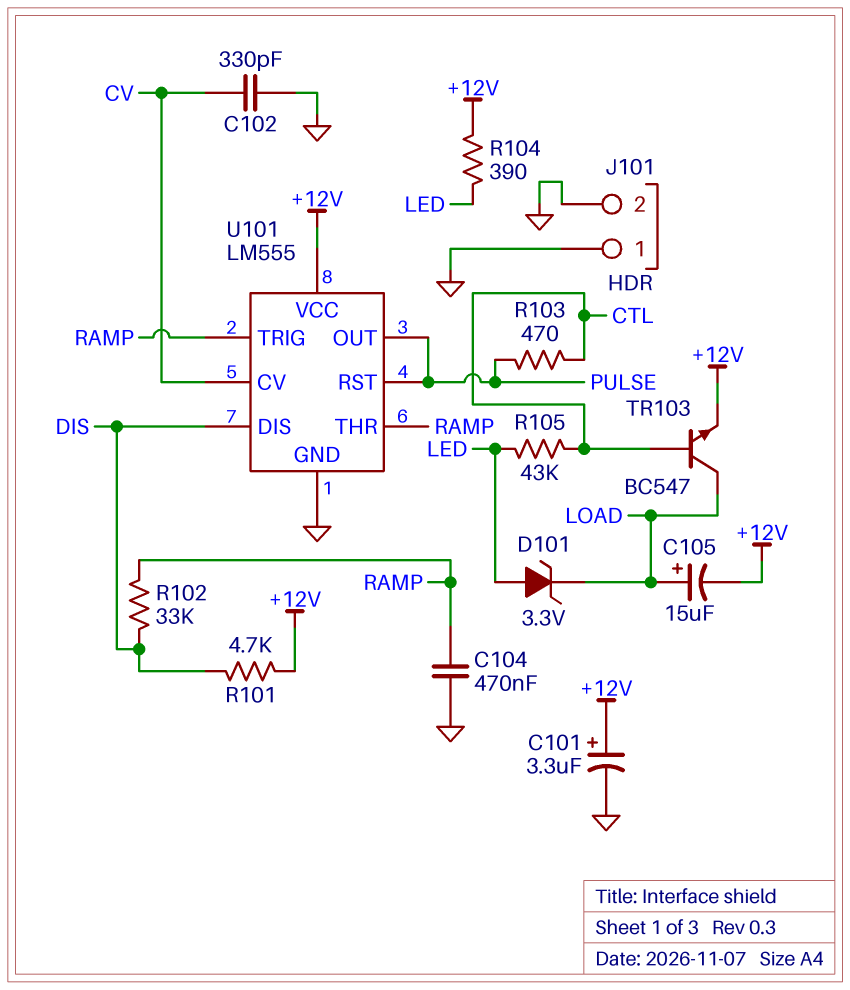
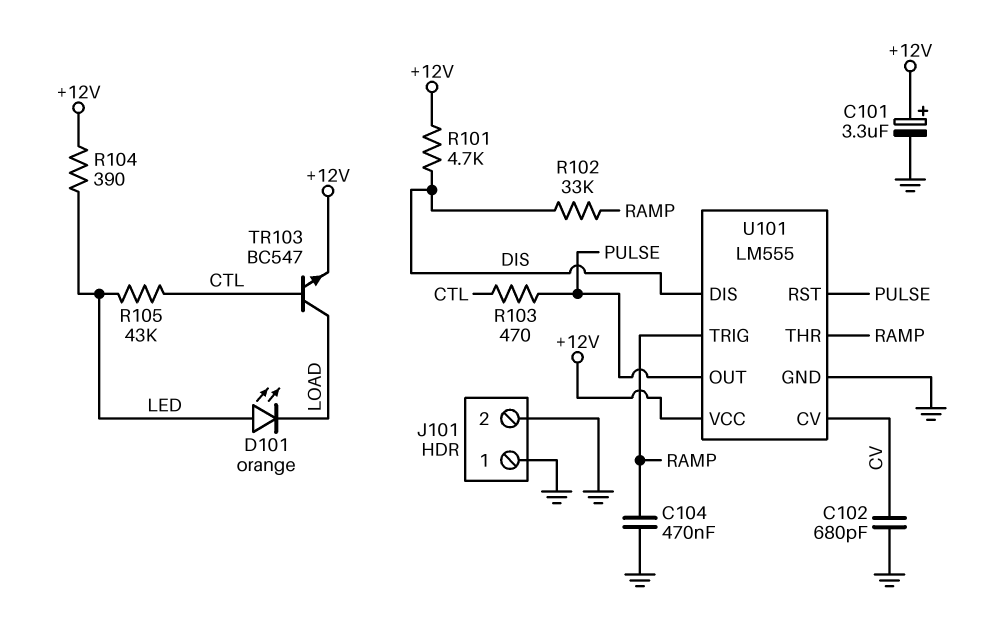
C102: 330pF (CV, GND) -> 680pF (CV, GND)
C105: 15uF (plus LOAD, minus +12V) -> none
D101: zener 3.3V (A LED, K LOAD) -> LED orange (A LED, K LOAD)

